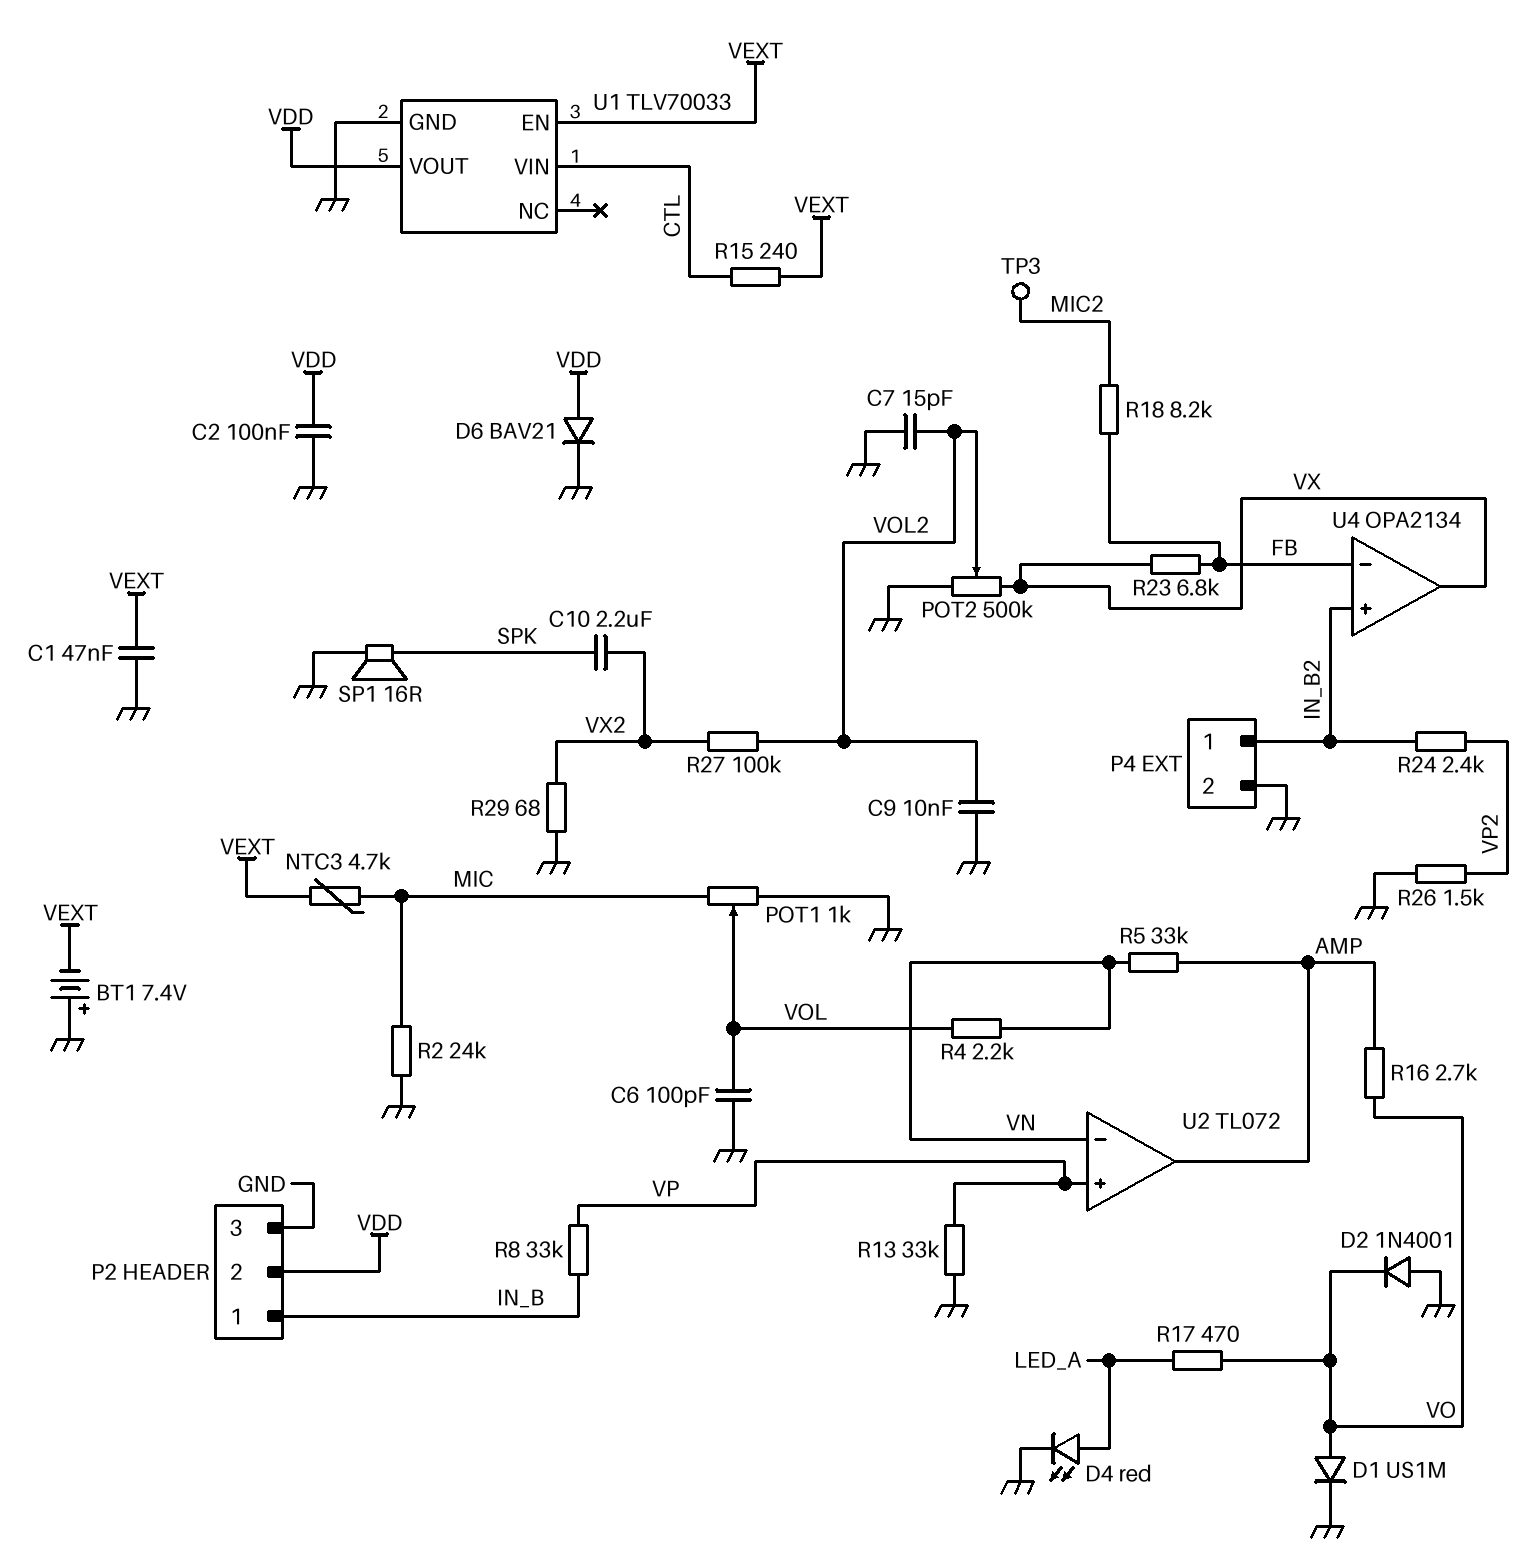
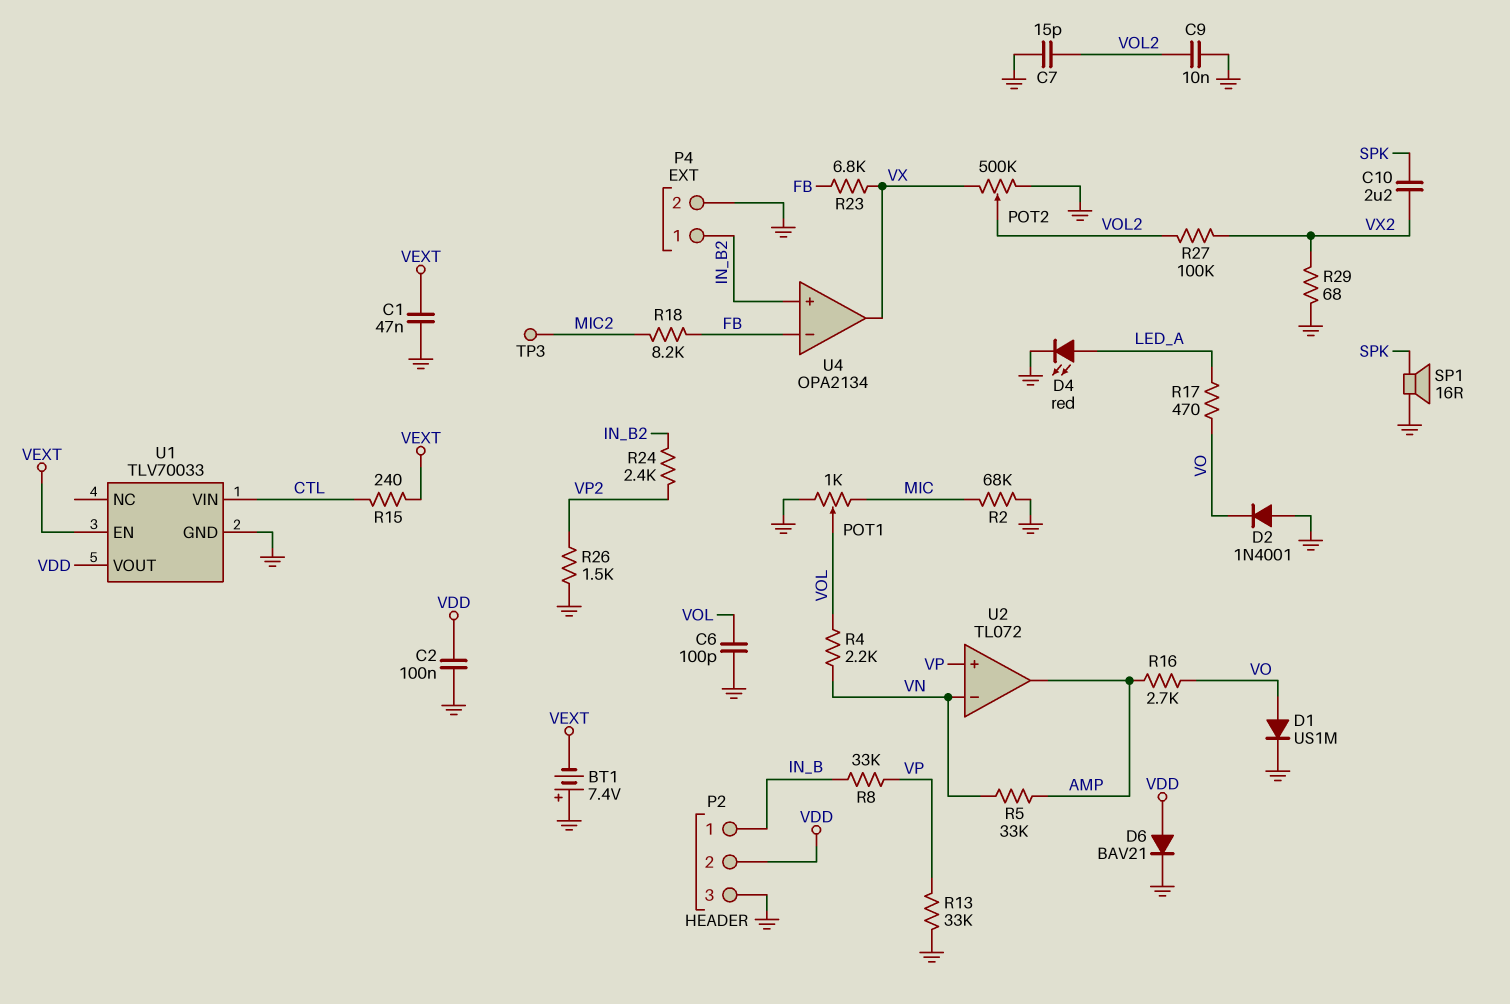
NTC3: 4.7k (MIC, VEXT) -> none
R2: 24k (GND, MIC) -> 68k (GND, MIC)

